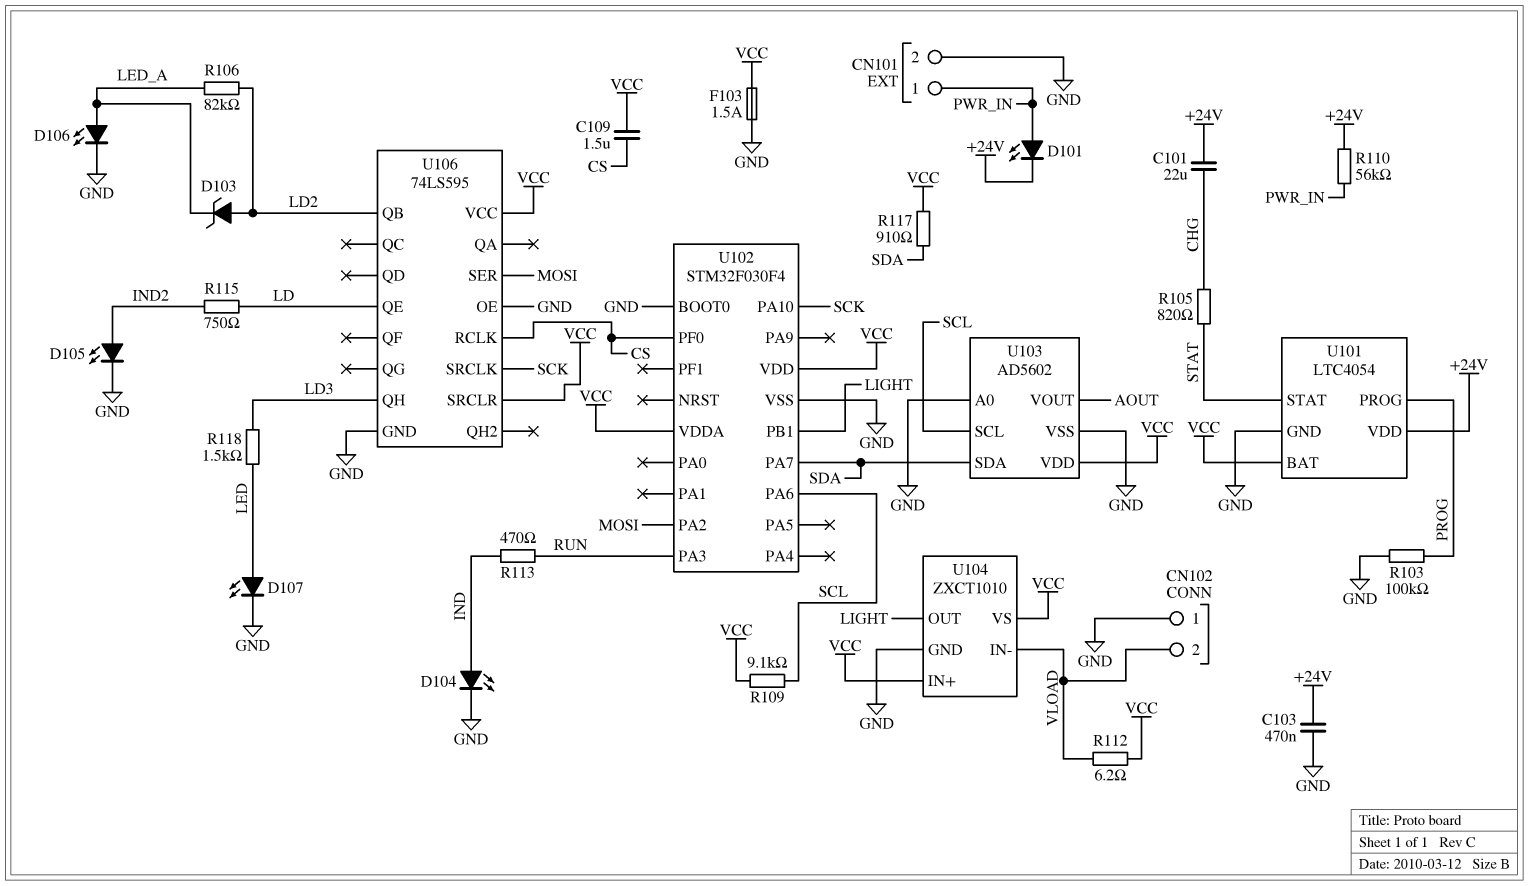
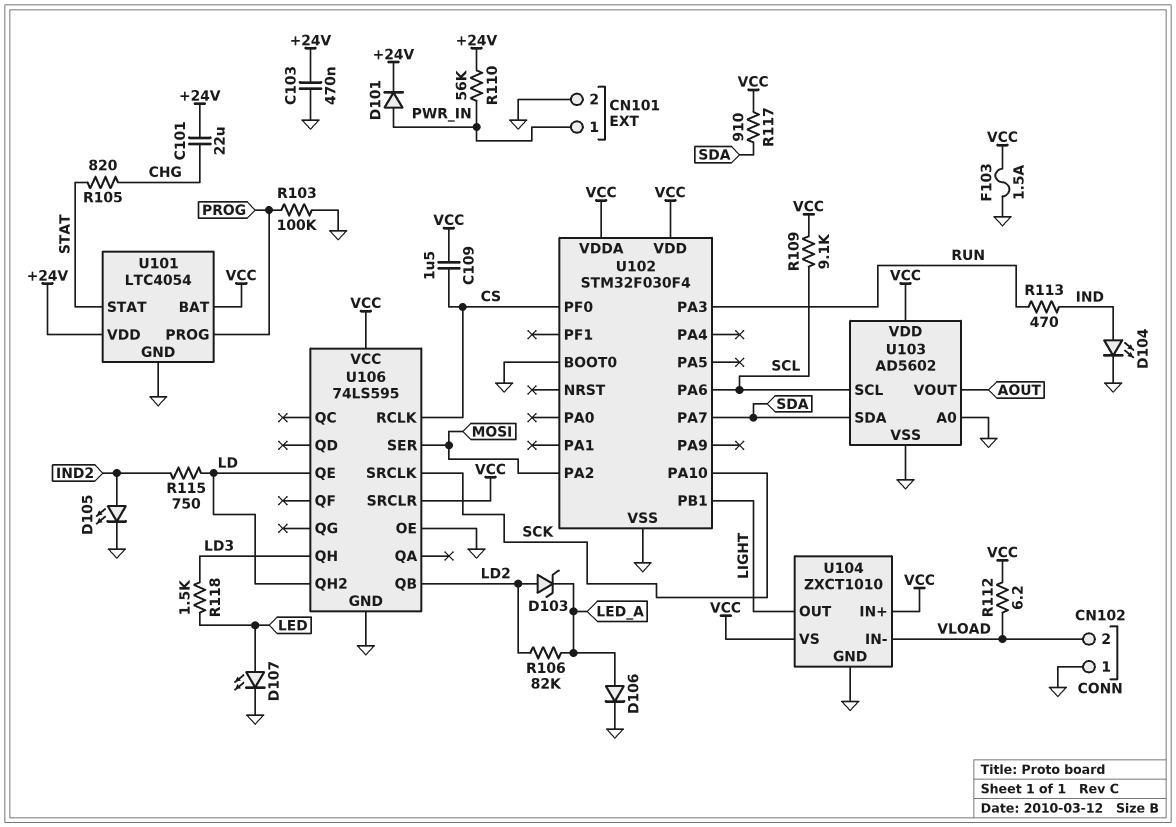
D101: LED (A PWR_IN, K +24V) -> diode (A PWR_IN, K +24V)
D106: LED (A LED_A, K GND) -> diode (A LED_A, K GND)
U106 pin QH2: none -> LD

